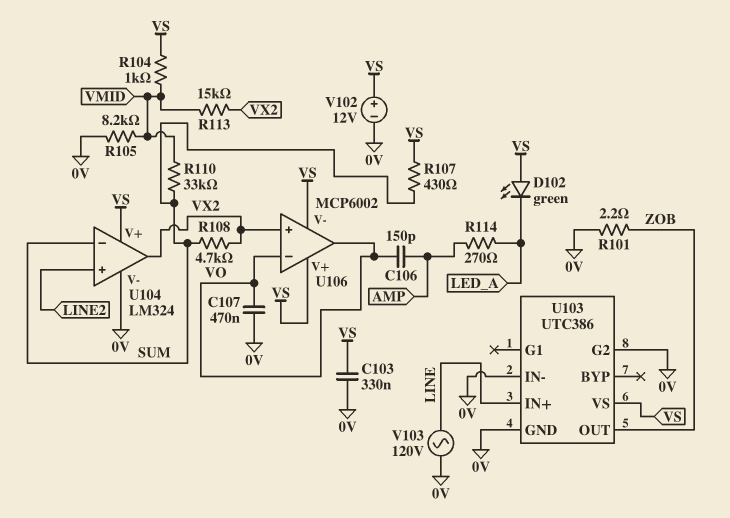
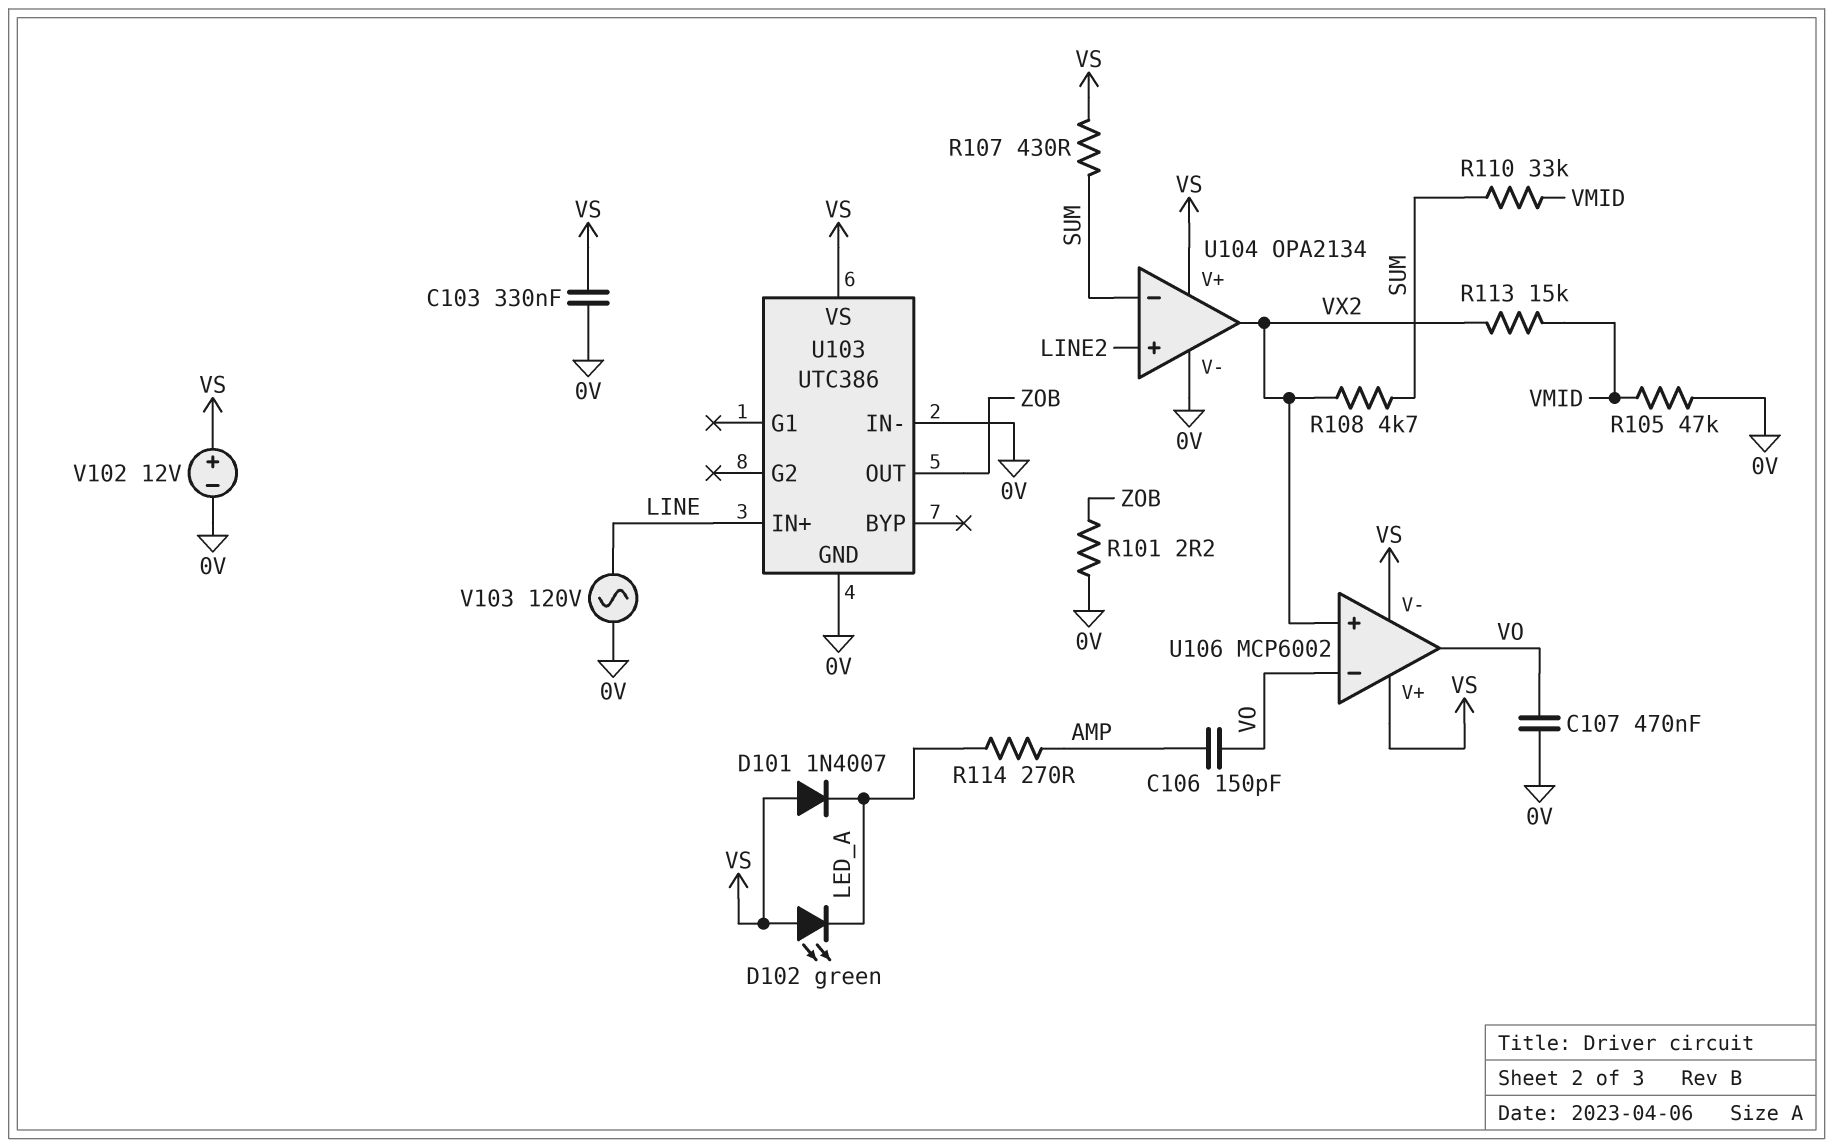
D101: none -> diode 1N4007 (A VS, K LED_A)
R104: 1k (VMID, VS) -> none
R105: 8.2k (0V, VMID) -> 47k (0V, VMID)
U103 pin G2: 0V -> none
U104: LM324 -> OPA2134

